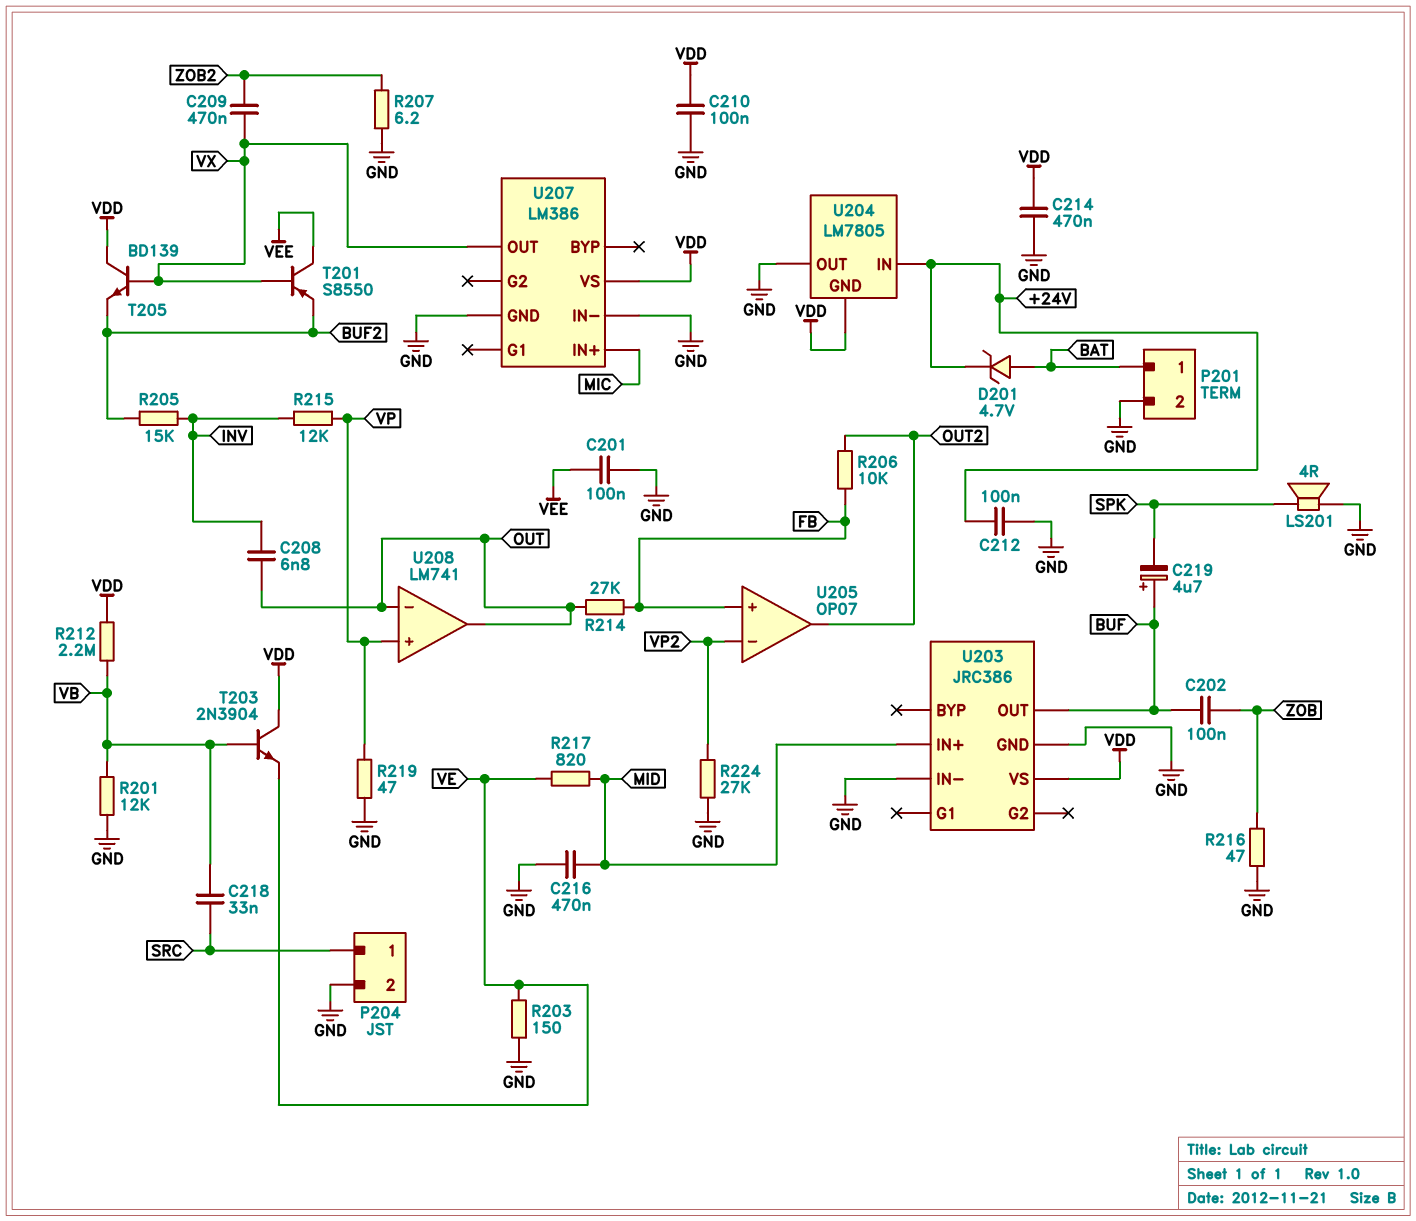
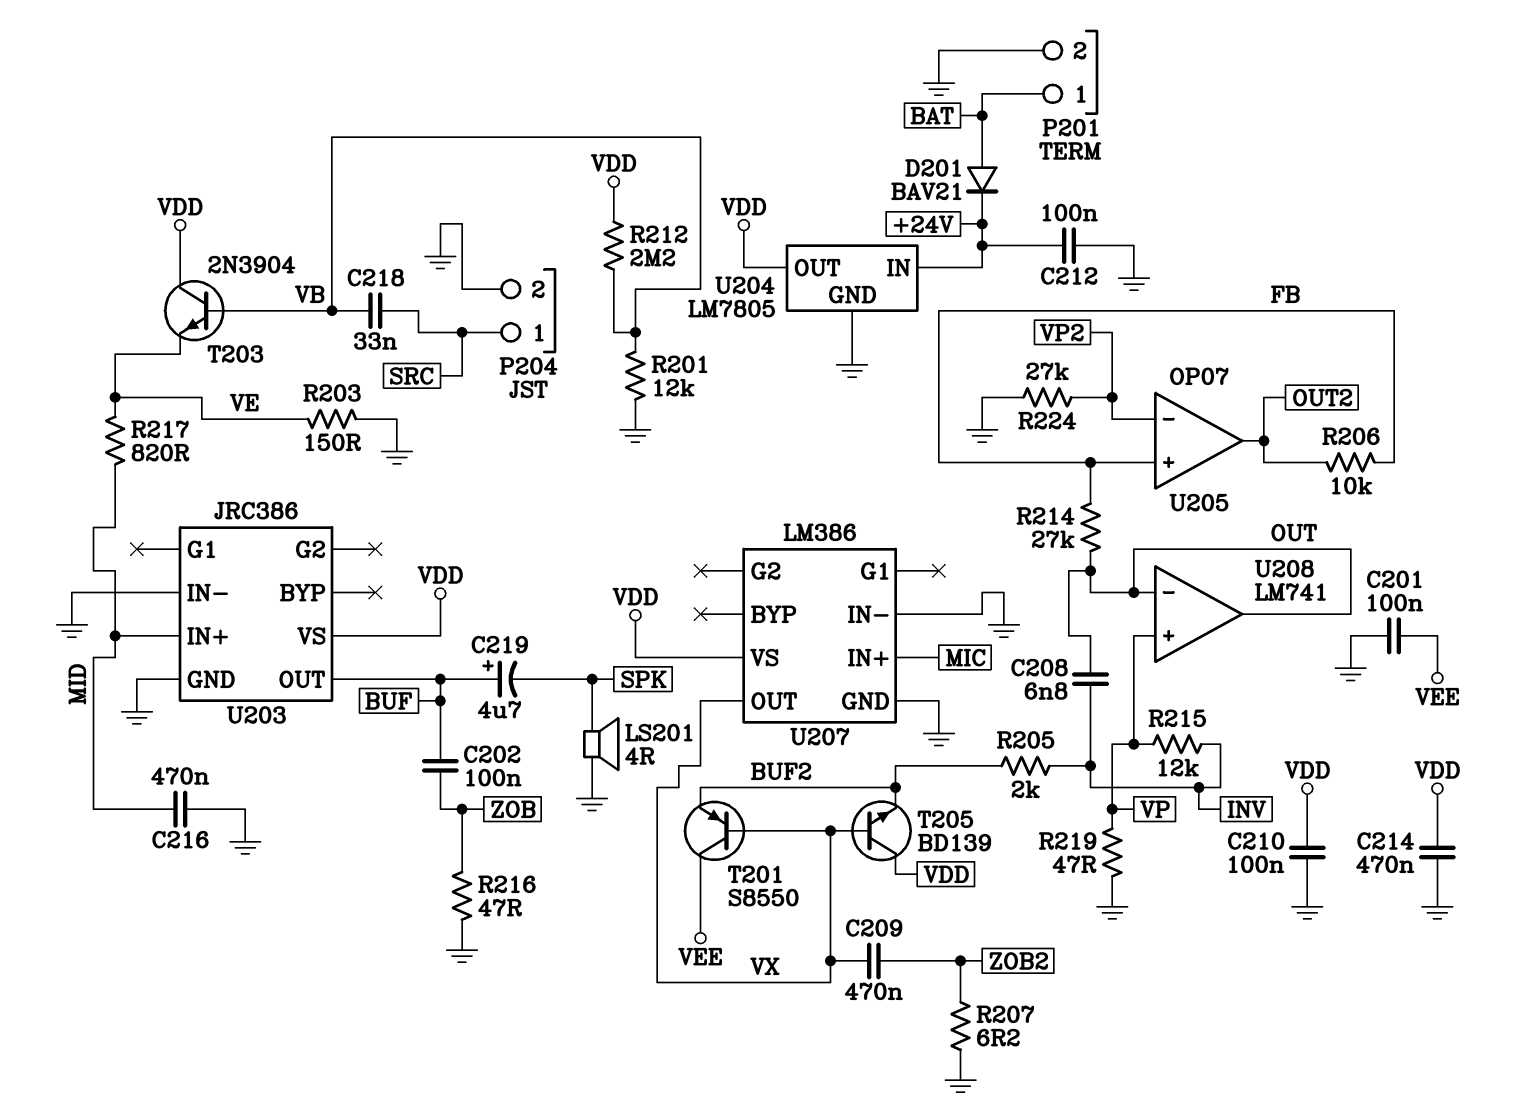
D201: zener 4.7V (A BAT, K +24V) -> diode BAV21 (A BAT, K +24V)
R205: 15k (BUF2, INV) -> 2k (BUF2, INV)
U204 pin GND: VDD -> GND
U204 pin OUT: GND -> VDD

